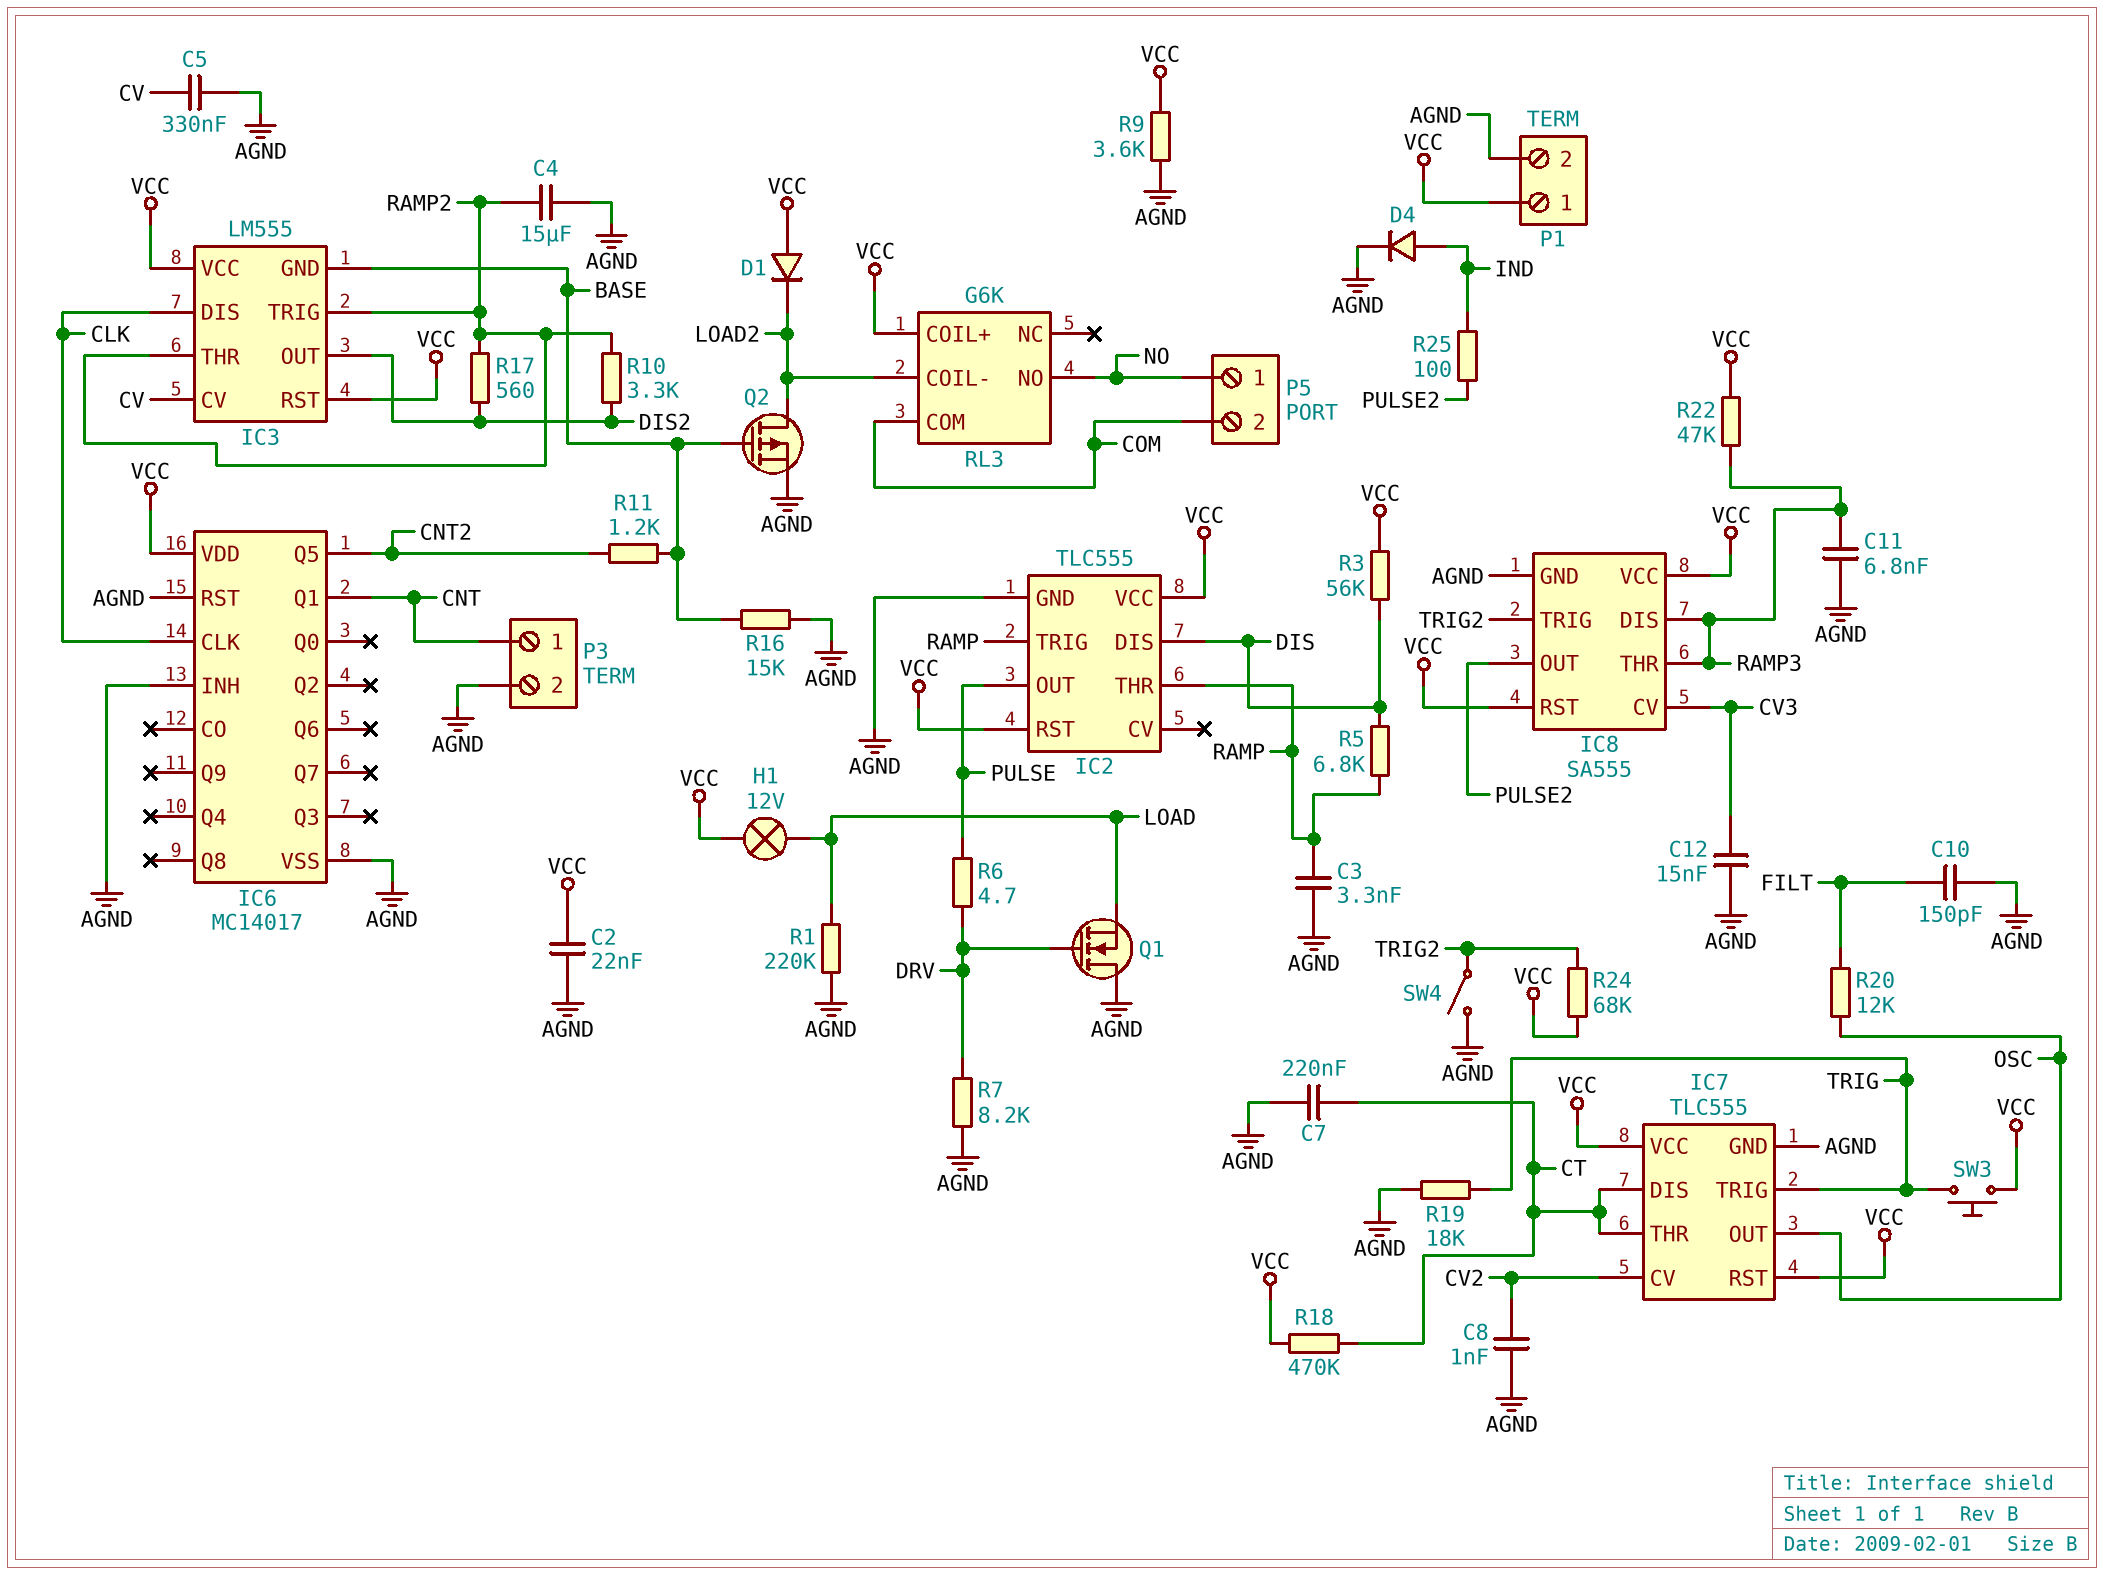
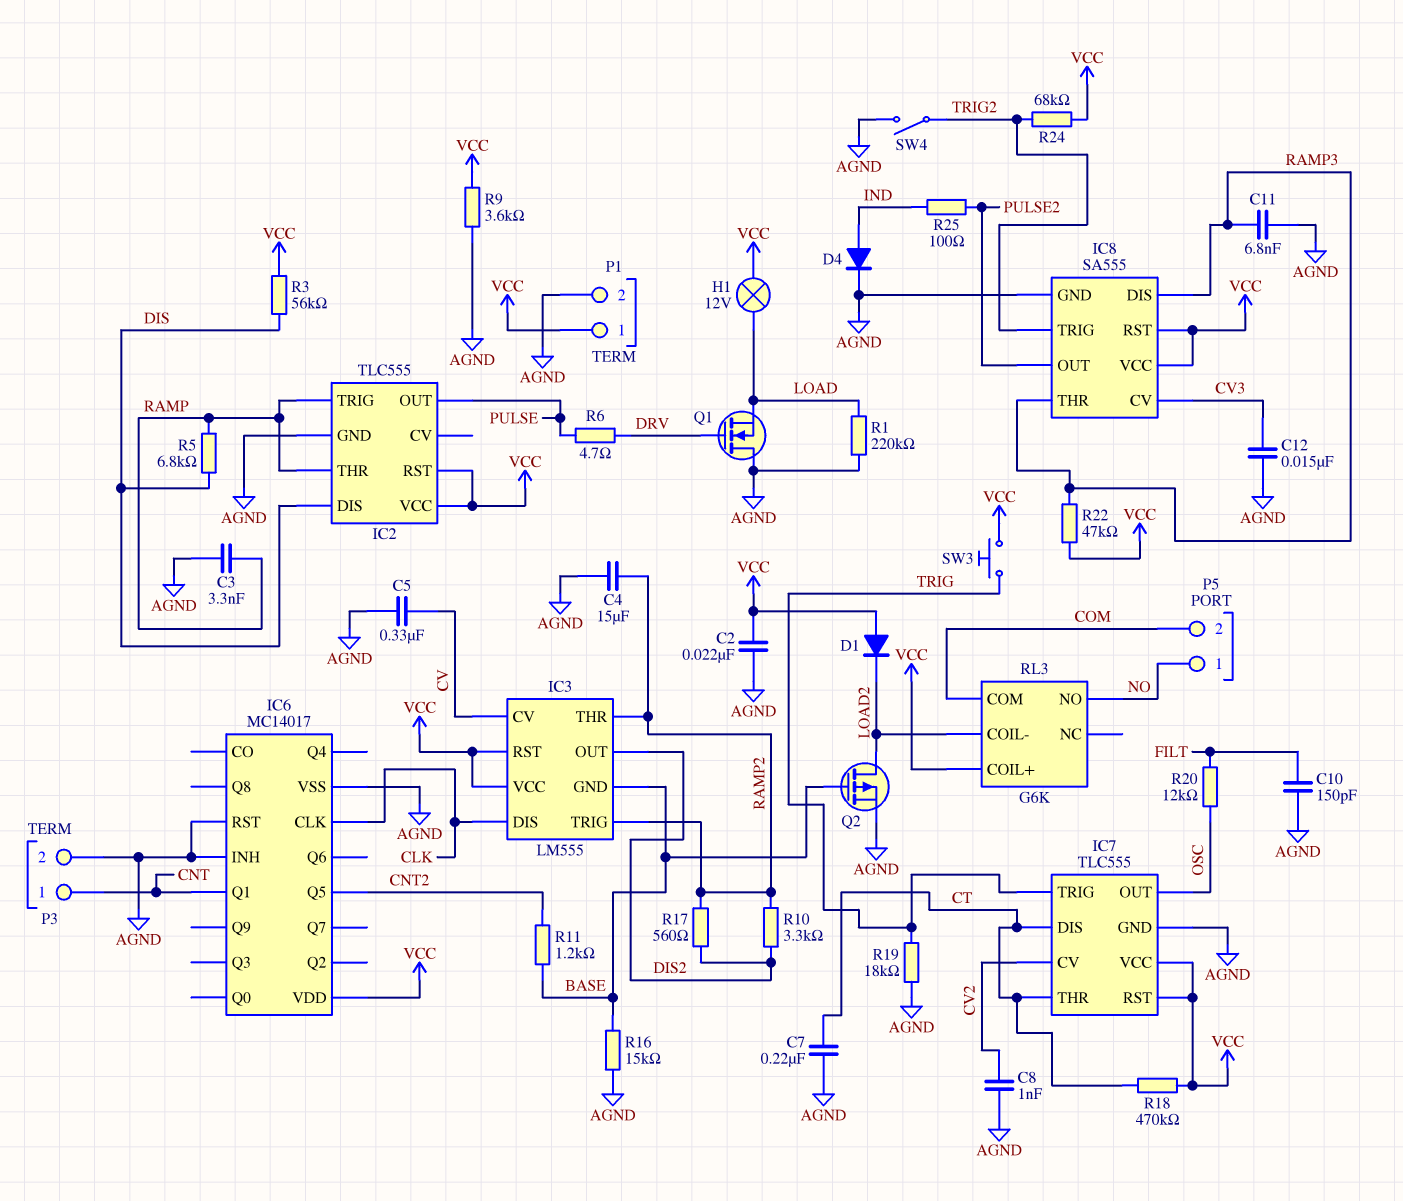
R7: 8.2k (AGND, DRV) -> none

